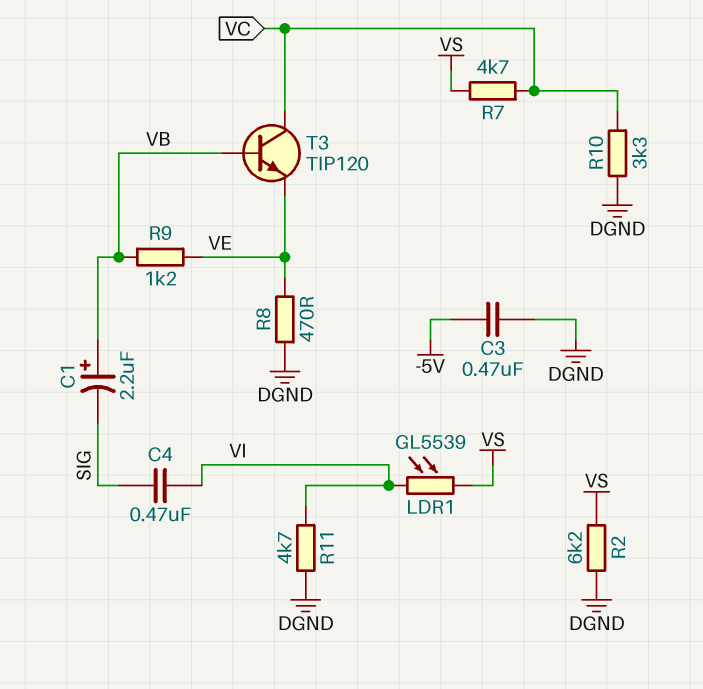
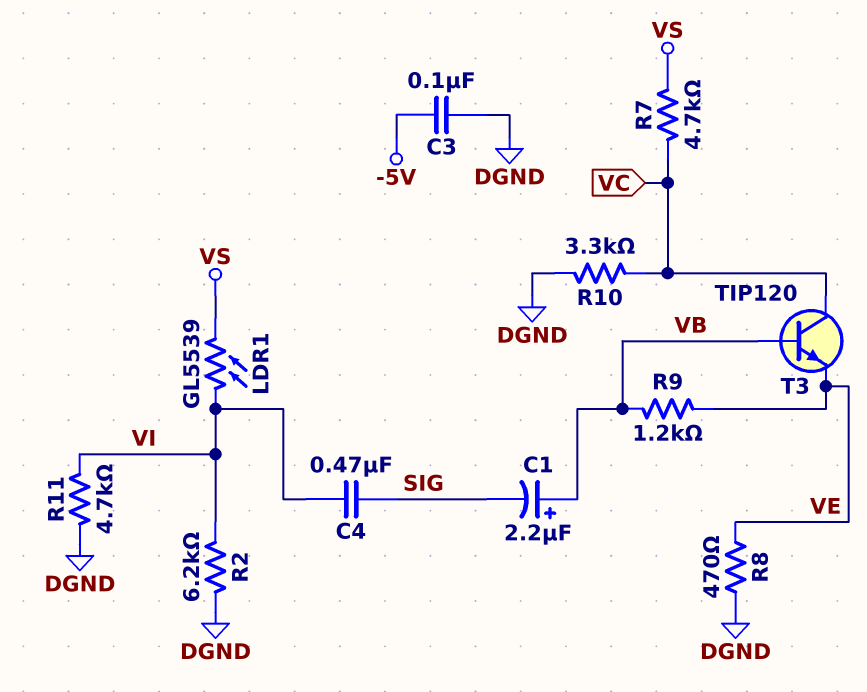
C3: 470nF (-5V, DGND) -> 100nF (-5V, DGND)
R2: 6.2k (DGND, VS) -> 6.2k (DGND, VI)

